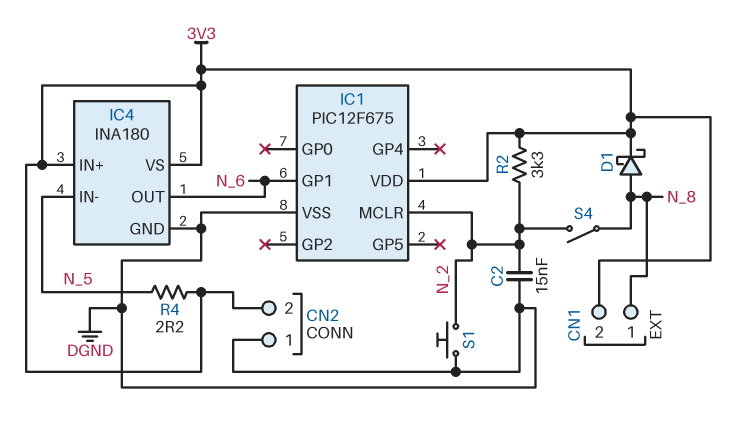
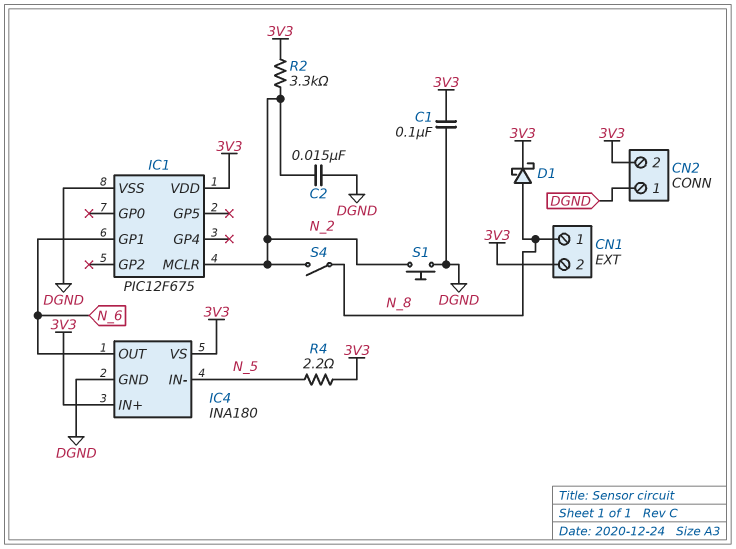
C1: none -> 100nF (3V3, DGND)

